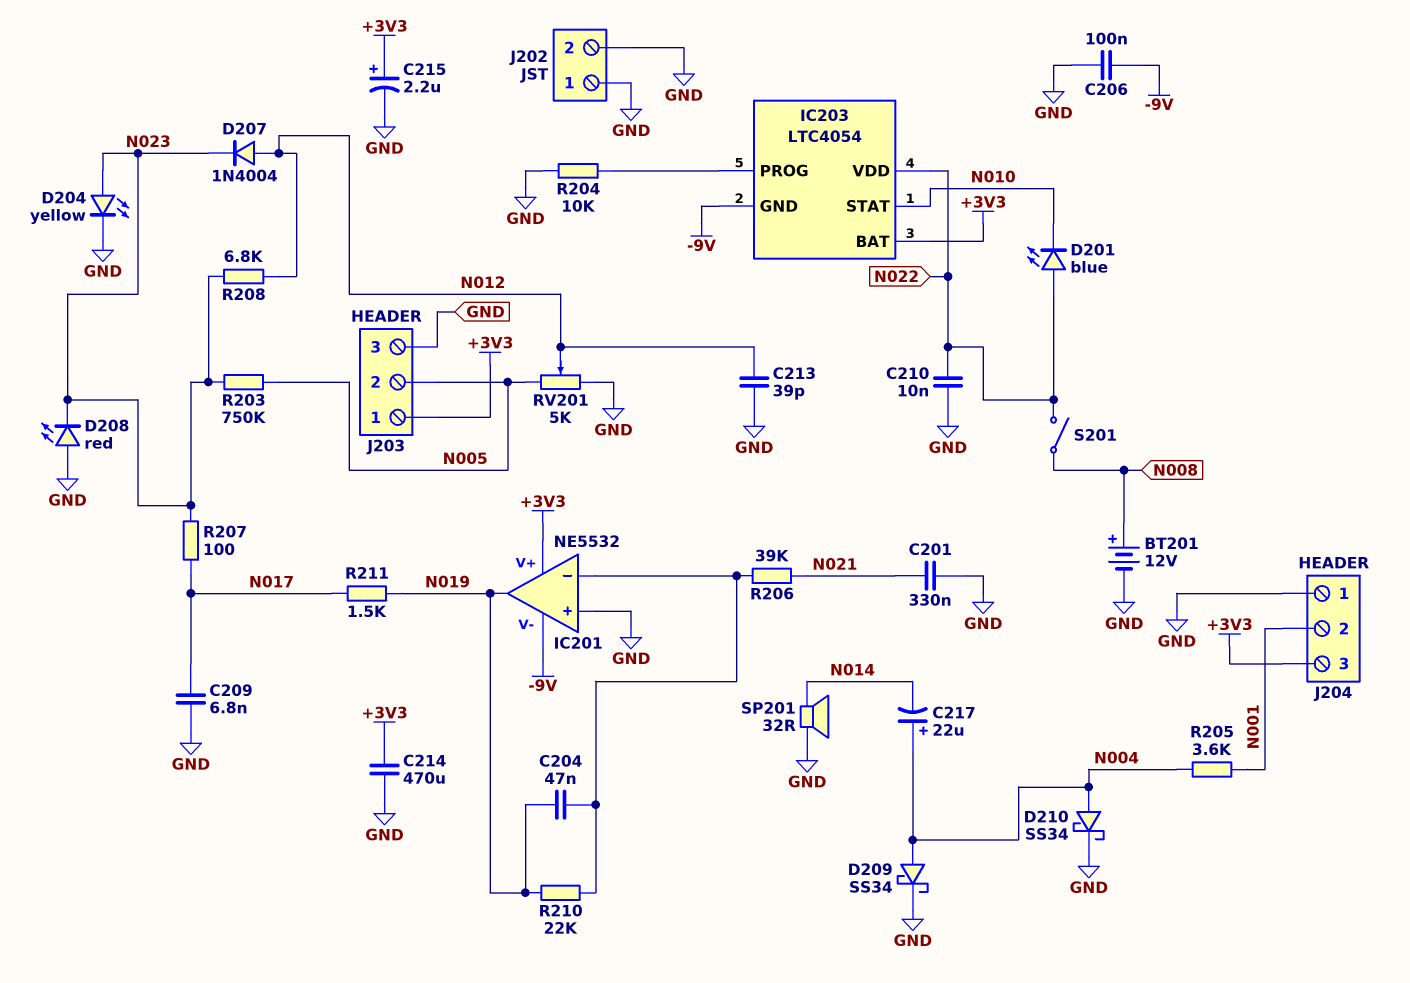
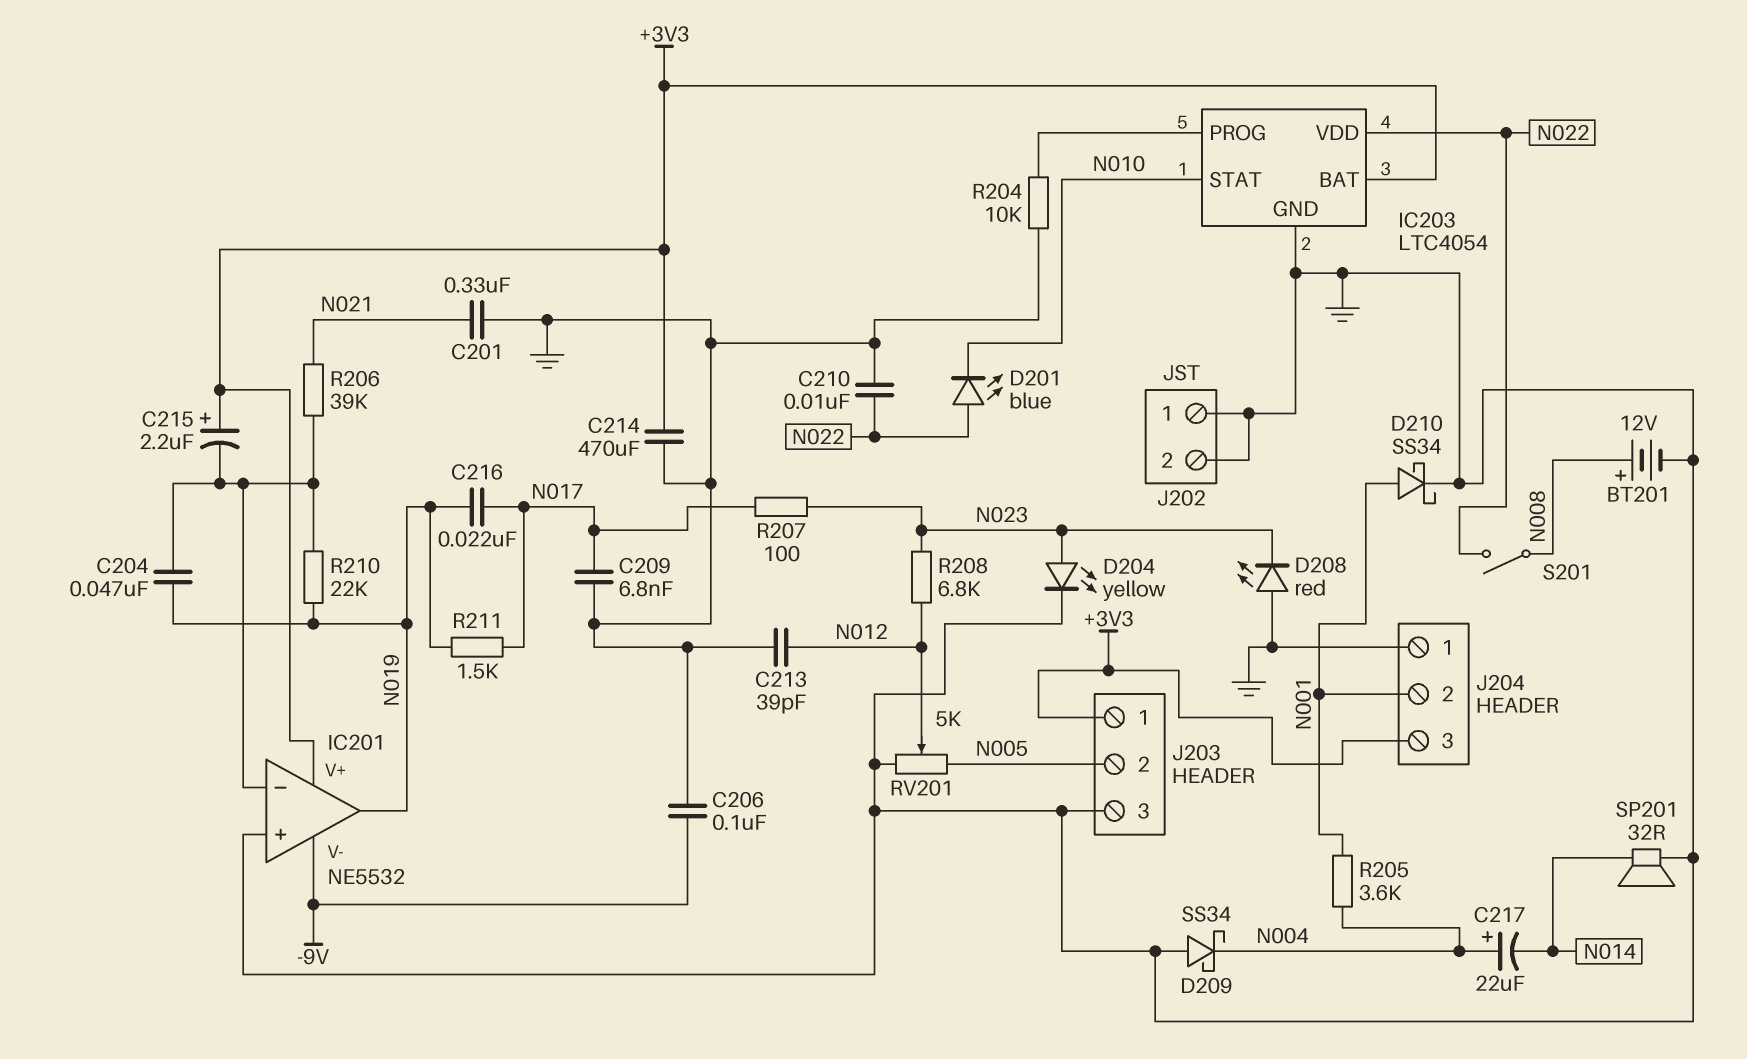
C215: 2.2uF (plus +3V3, minus GND) -> 2.2uF (plus +3V3, minus IC201/in-)
C216: none -> 22nF (N017, N019)
D207: diode 1N4004 (A N012, K N023) -> none
D209: schottky SS34 (A N004, K GND) -> schottky SS34 (A GND, K N004)
D210: schottky SS34 (A N004, K GND) -> schottky SS34 (A N001, K GND)
IC203 pin GND: -9V -> GND
R203: 750k (N005, N023) -> none

